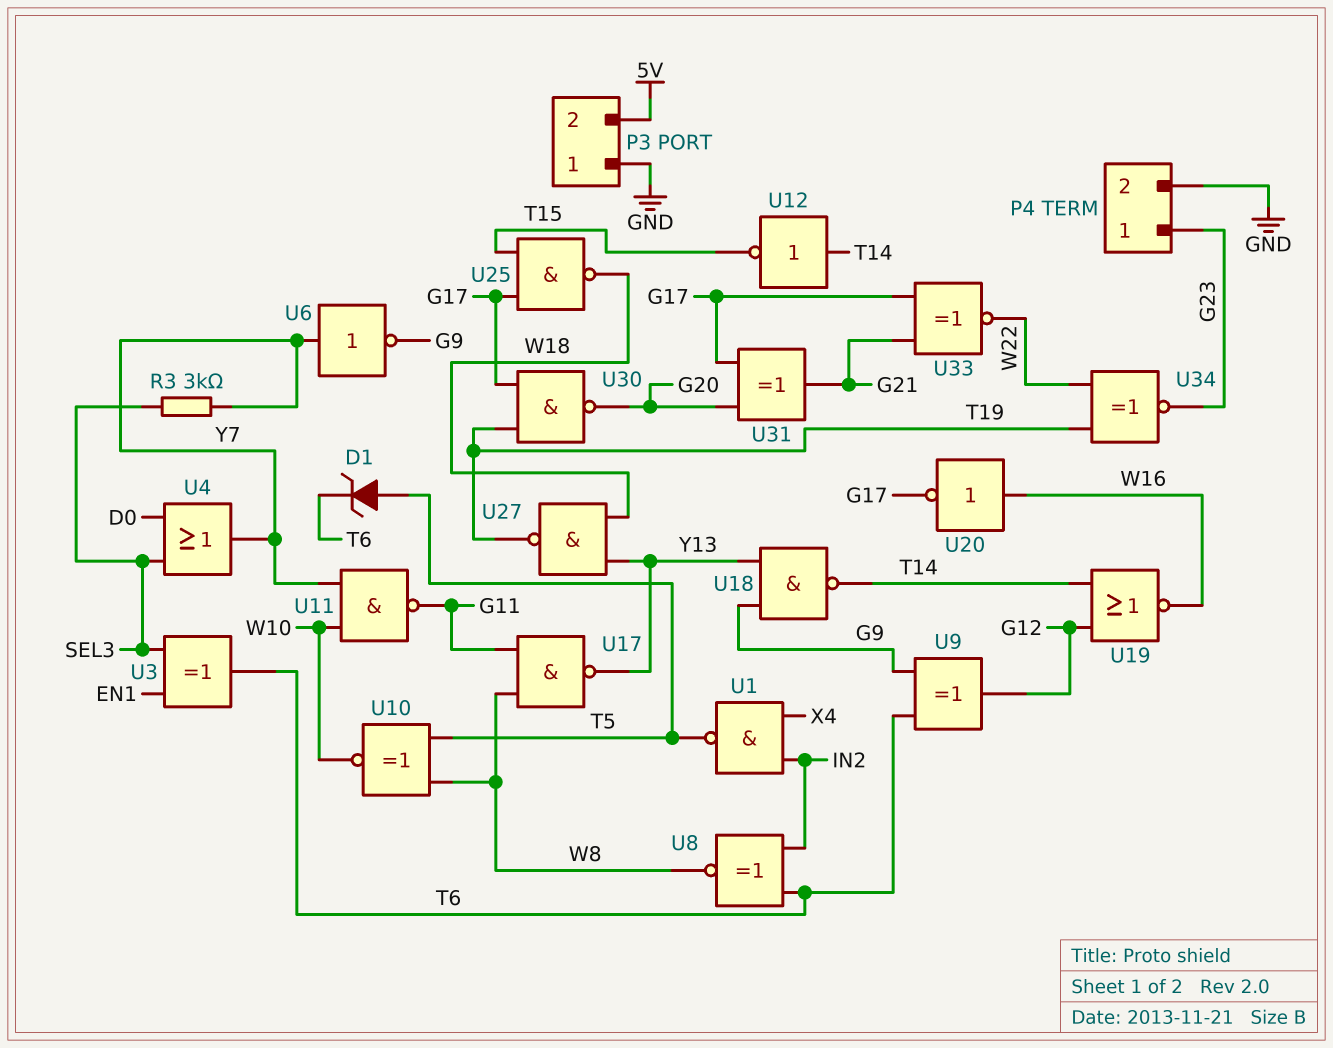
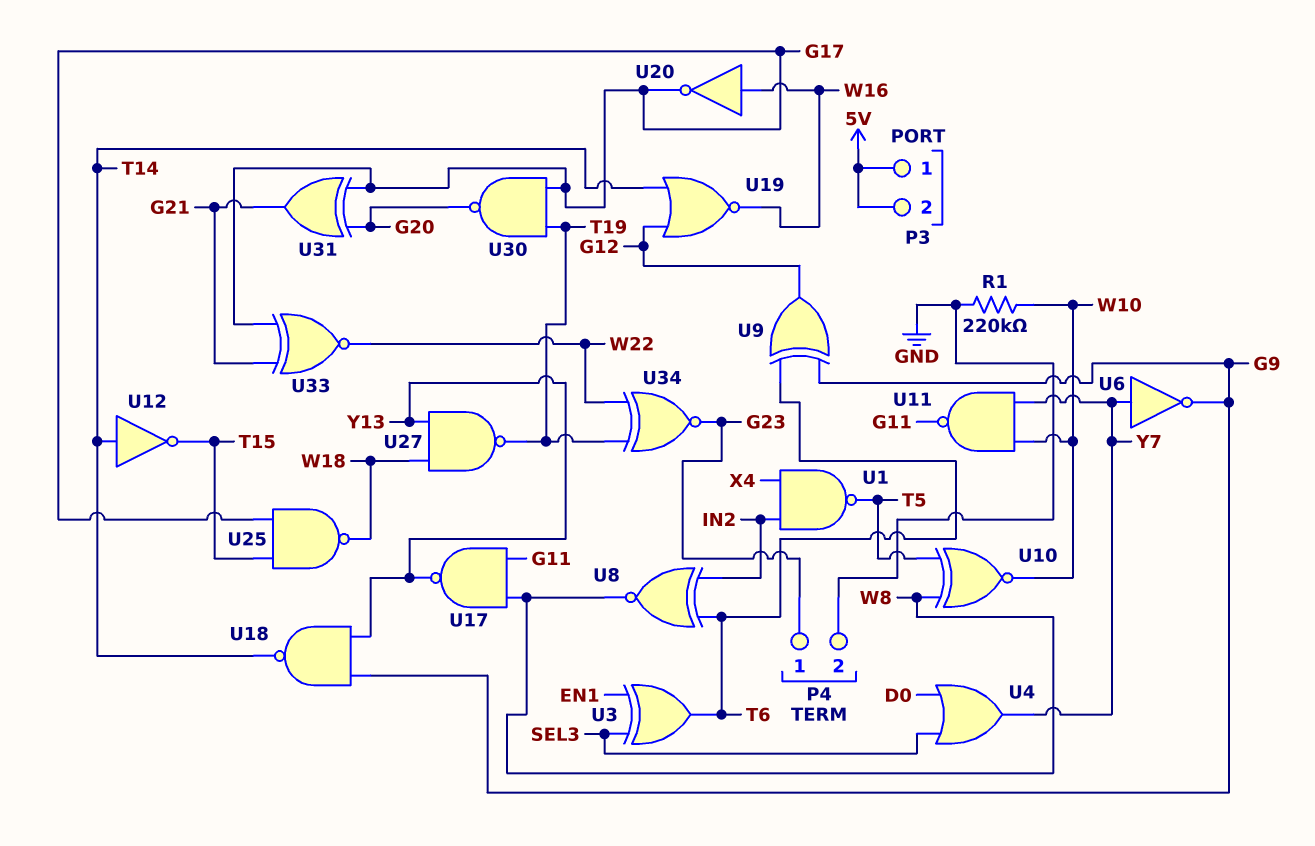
D1: zener (A T5, K T6) -> none
P3 pin 1: GND -> 5V
R1: none -> 220k (GND, W10)
R3: 3k (SEL3, Y7) -> none

